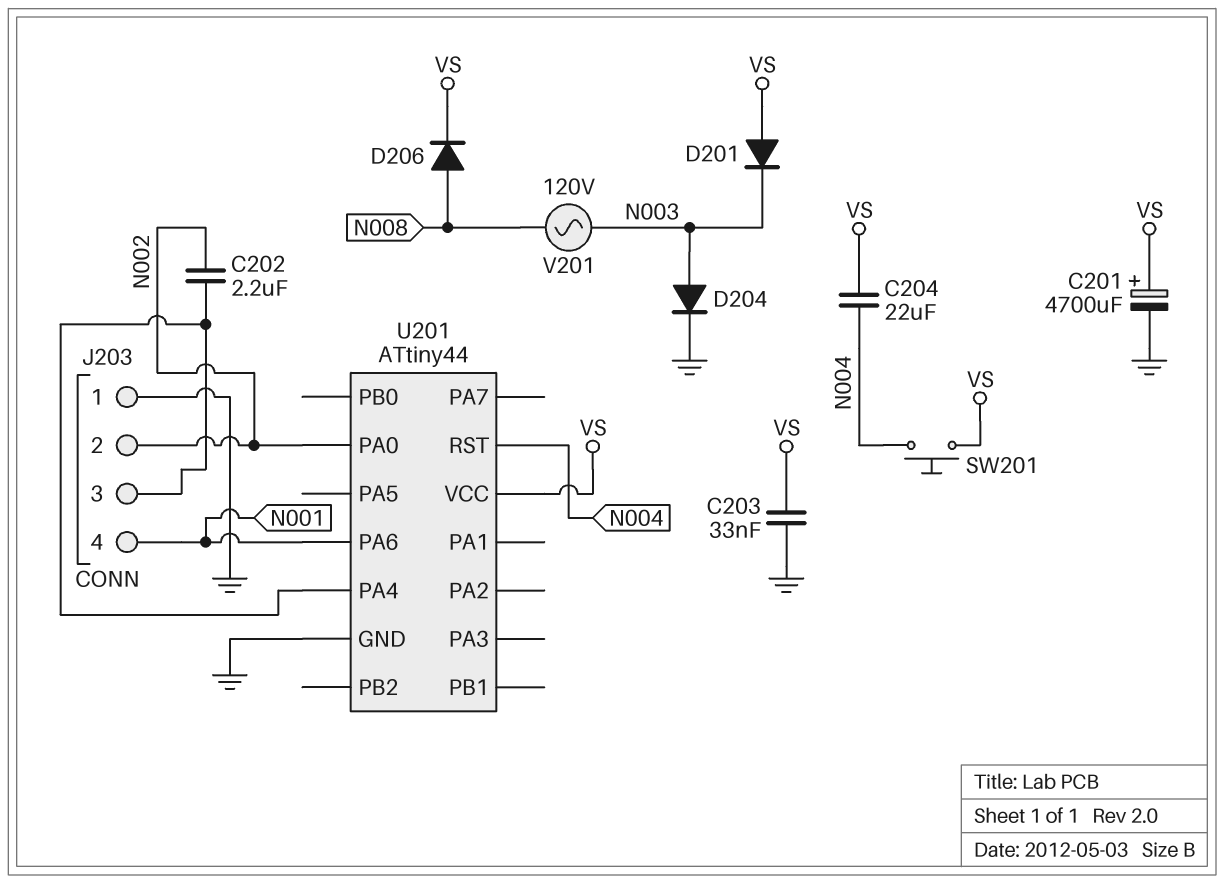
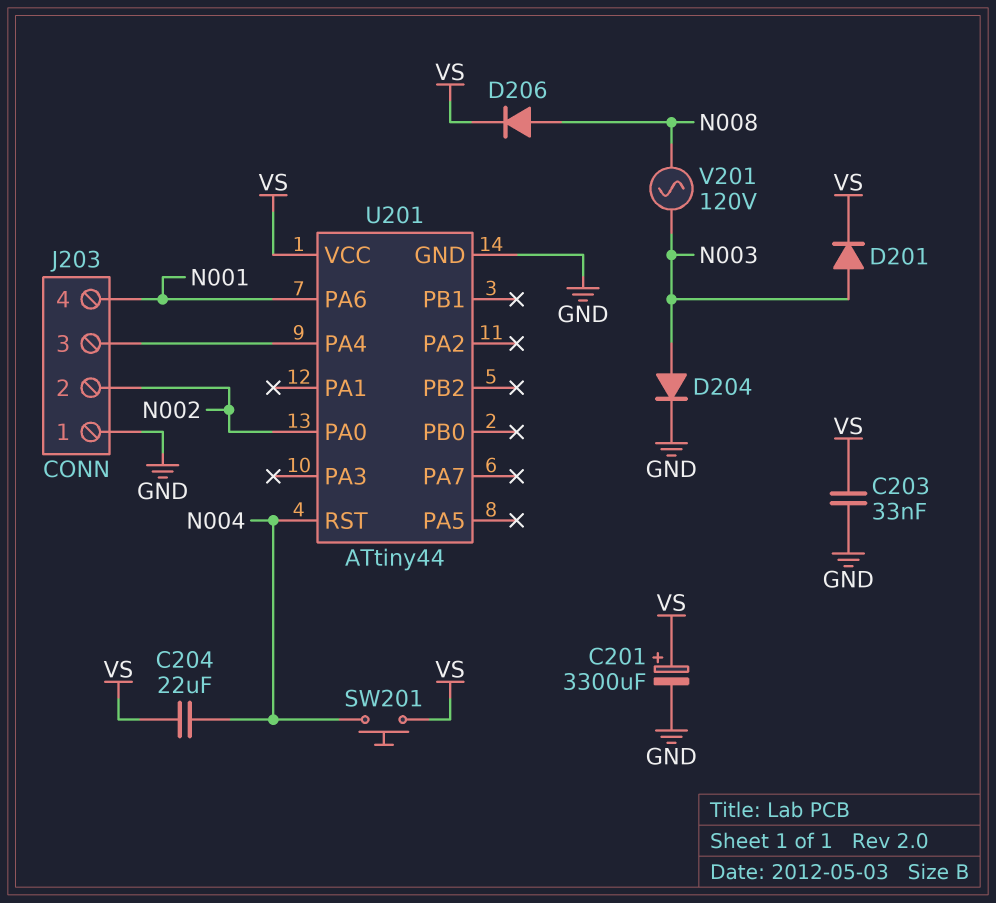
C201: 4700uF (plus VS, minus GND) -> 3300uF (plus VS, minus GND)
C202: 2.2uF (J203/3, N002) -> none
D201: diode (A VS, K N003) -> diode (A N003, K VS)

